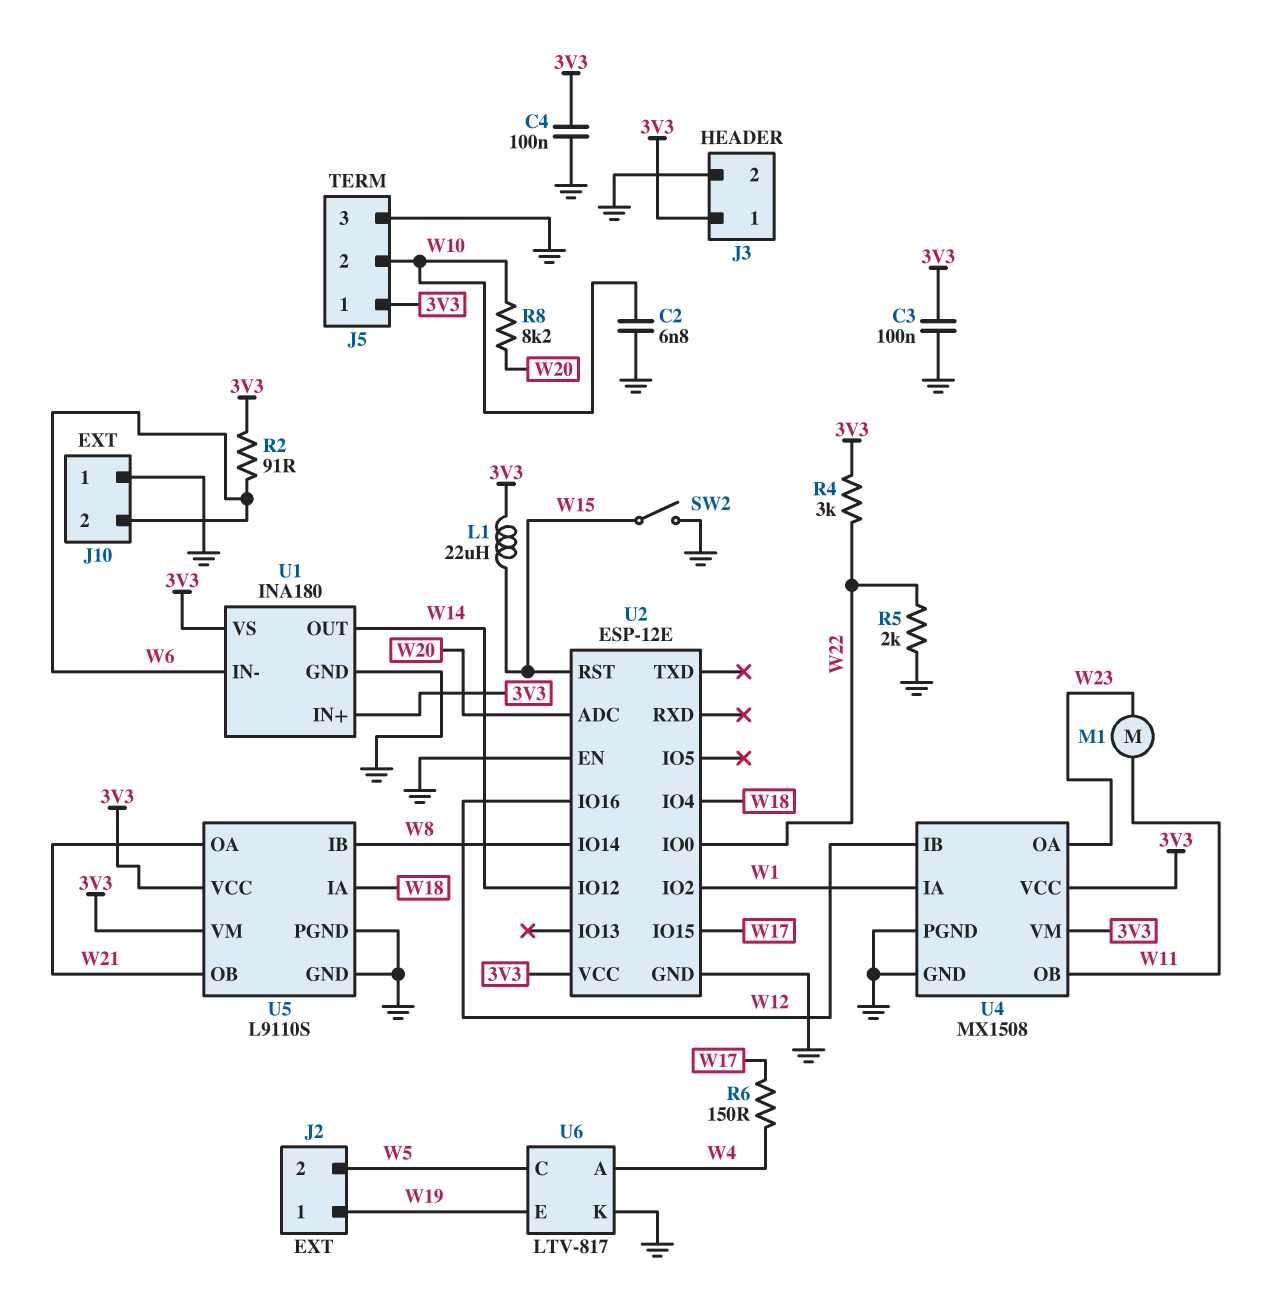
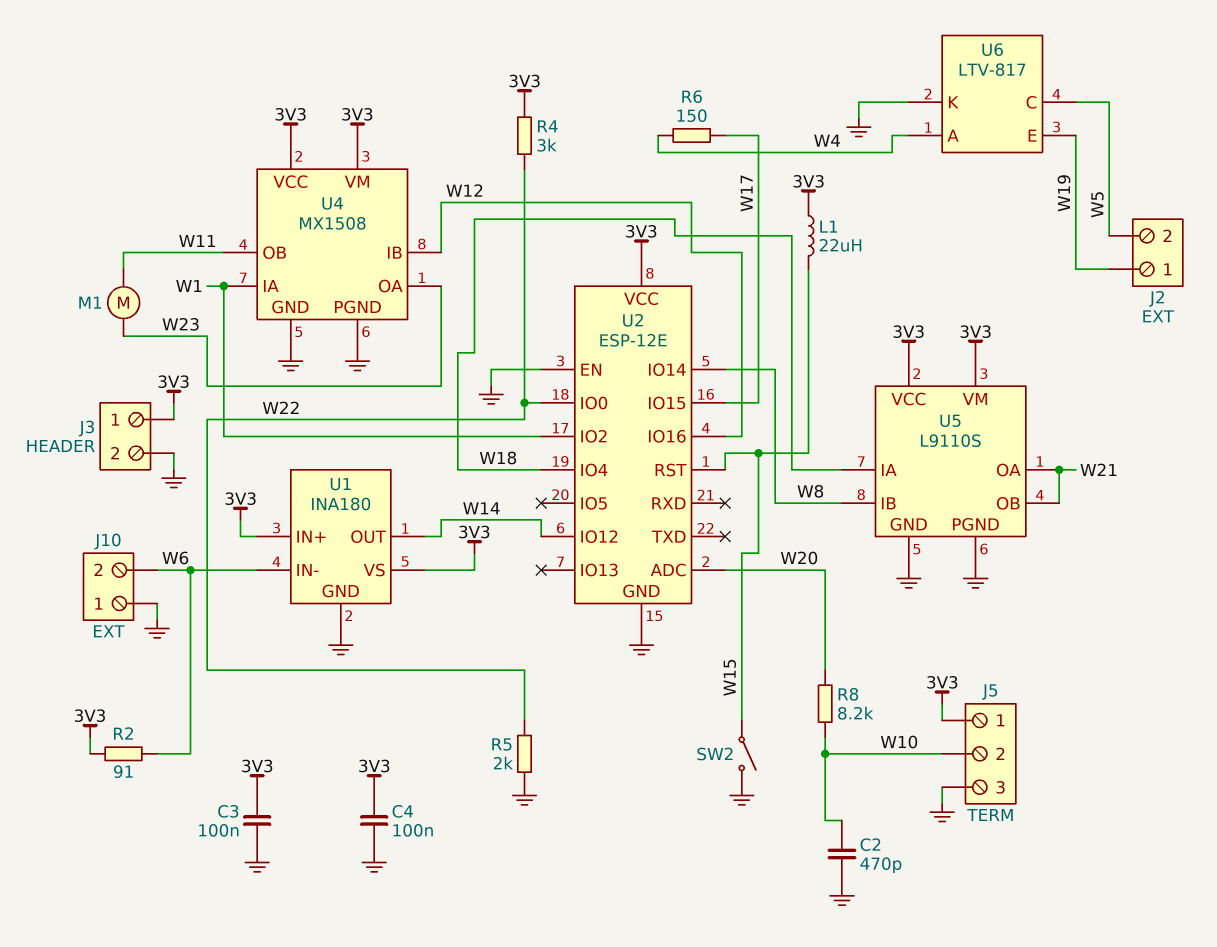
C2: 6.8nF (GND, W10) -> 470pF (GND, W10)

